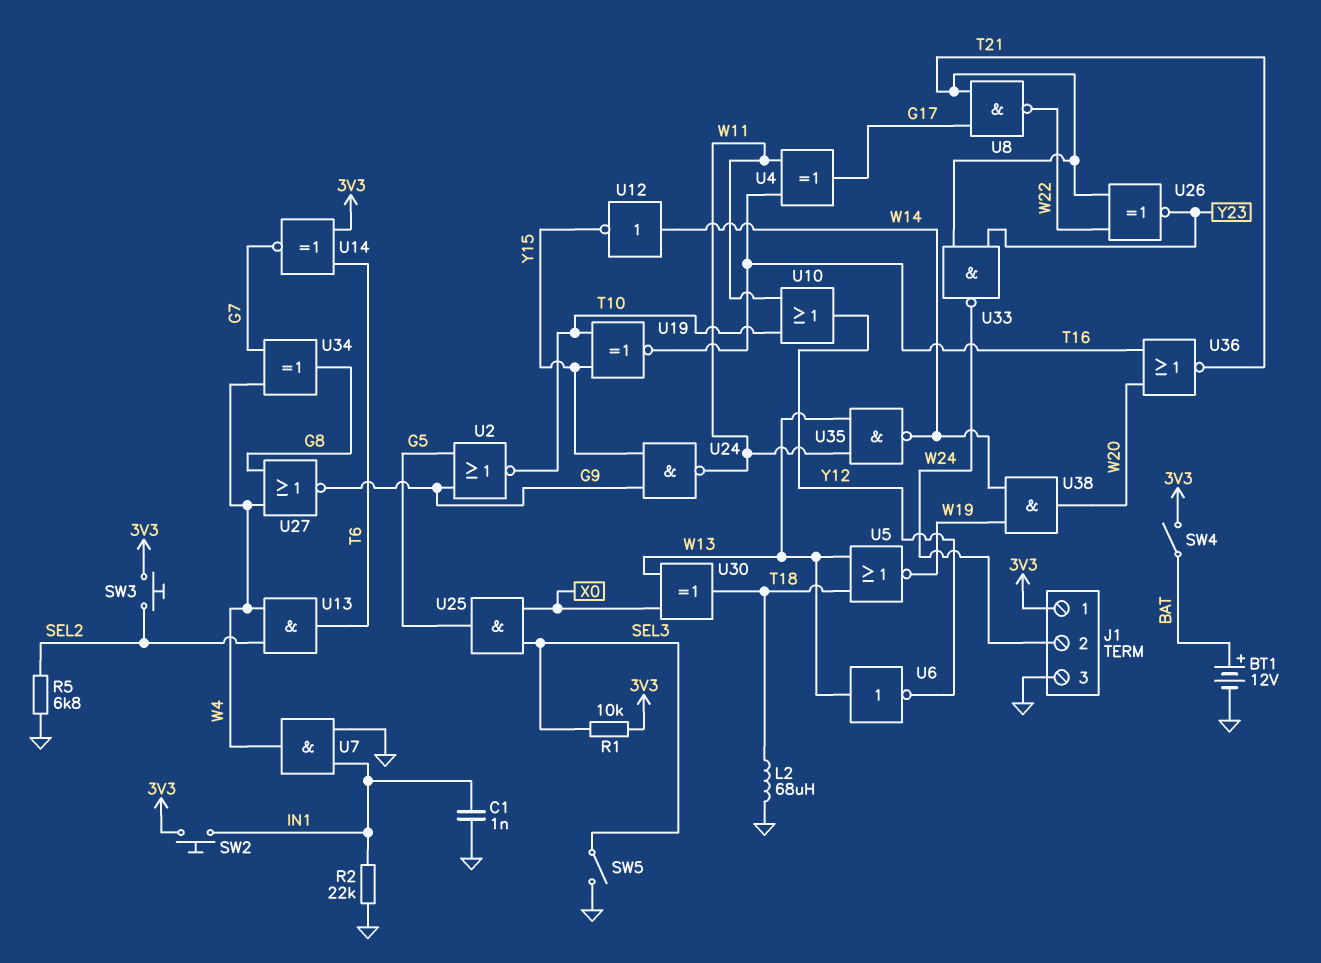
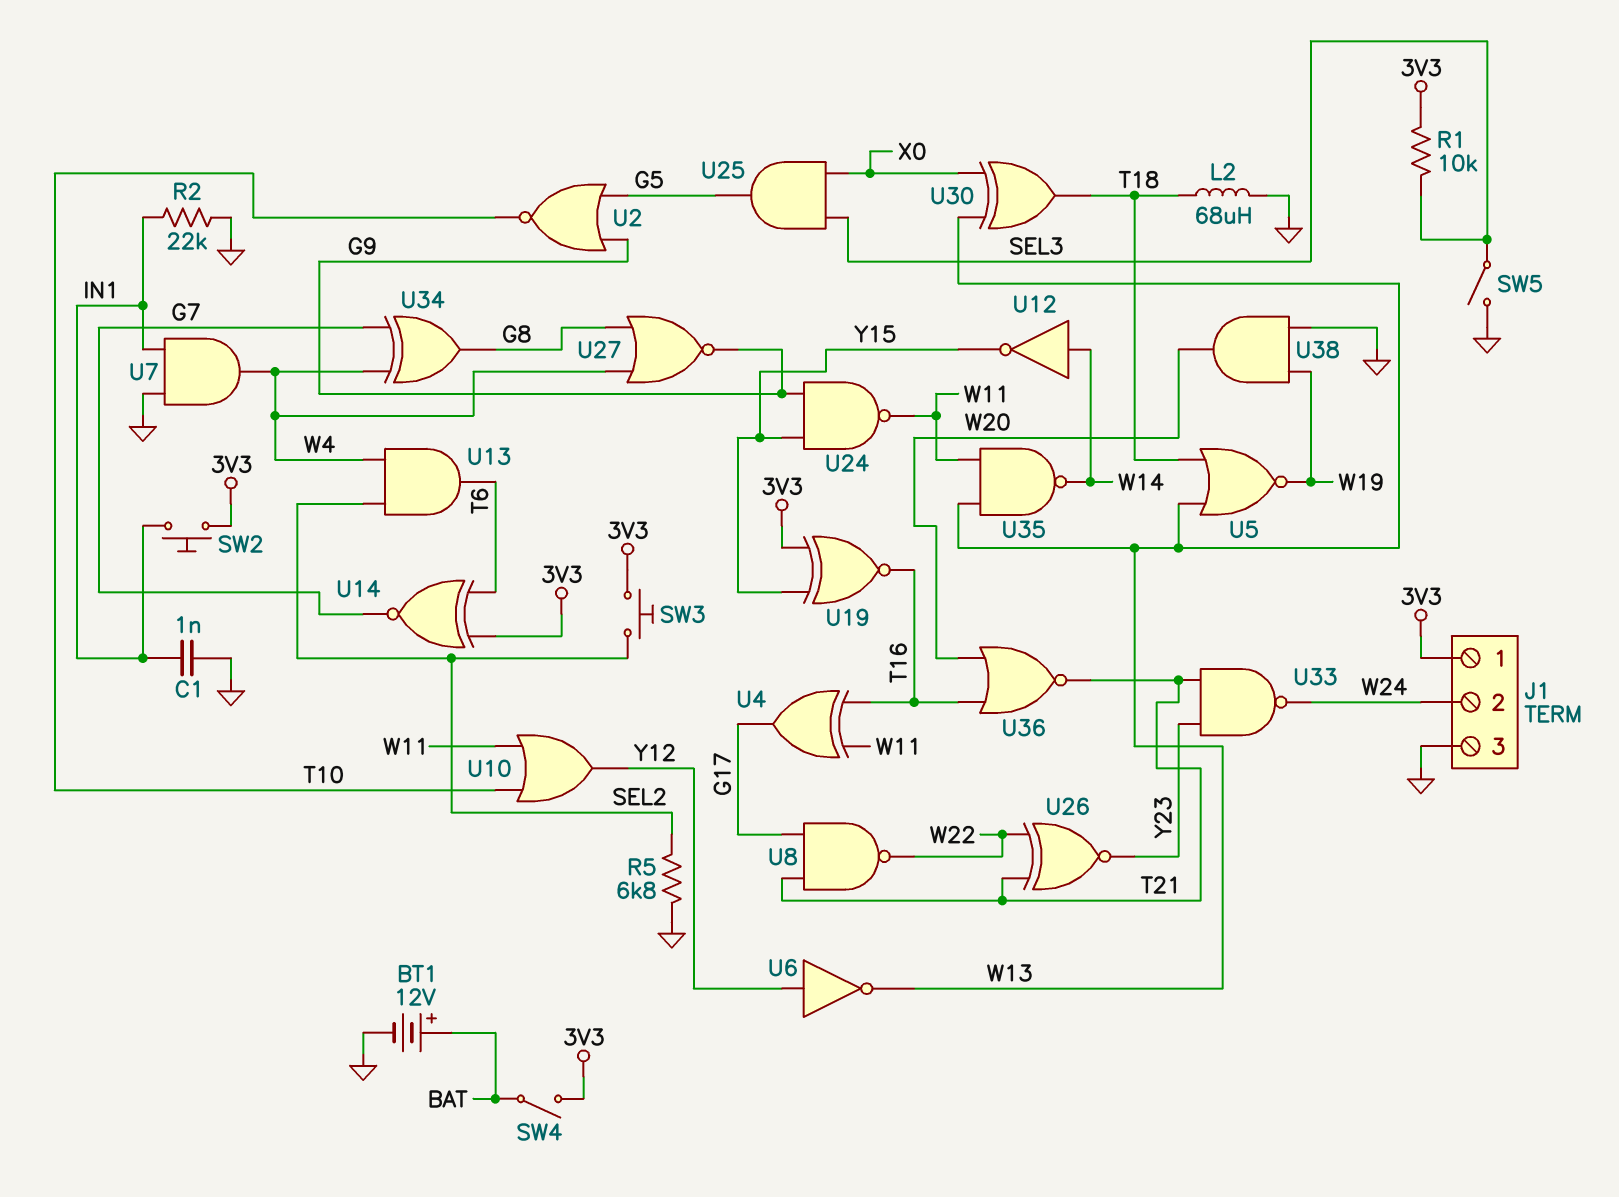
U6: NOT (in W13, out Y12) -> NOT (in Y12, out W13)
U19: XNOR (in T10, in Y15, out T16) -> XNOR (in 3V3, in Y15, out T16)
U38: AND (in W14, in W19, out W20) -> AND (in GND, in W19, out W20)

